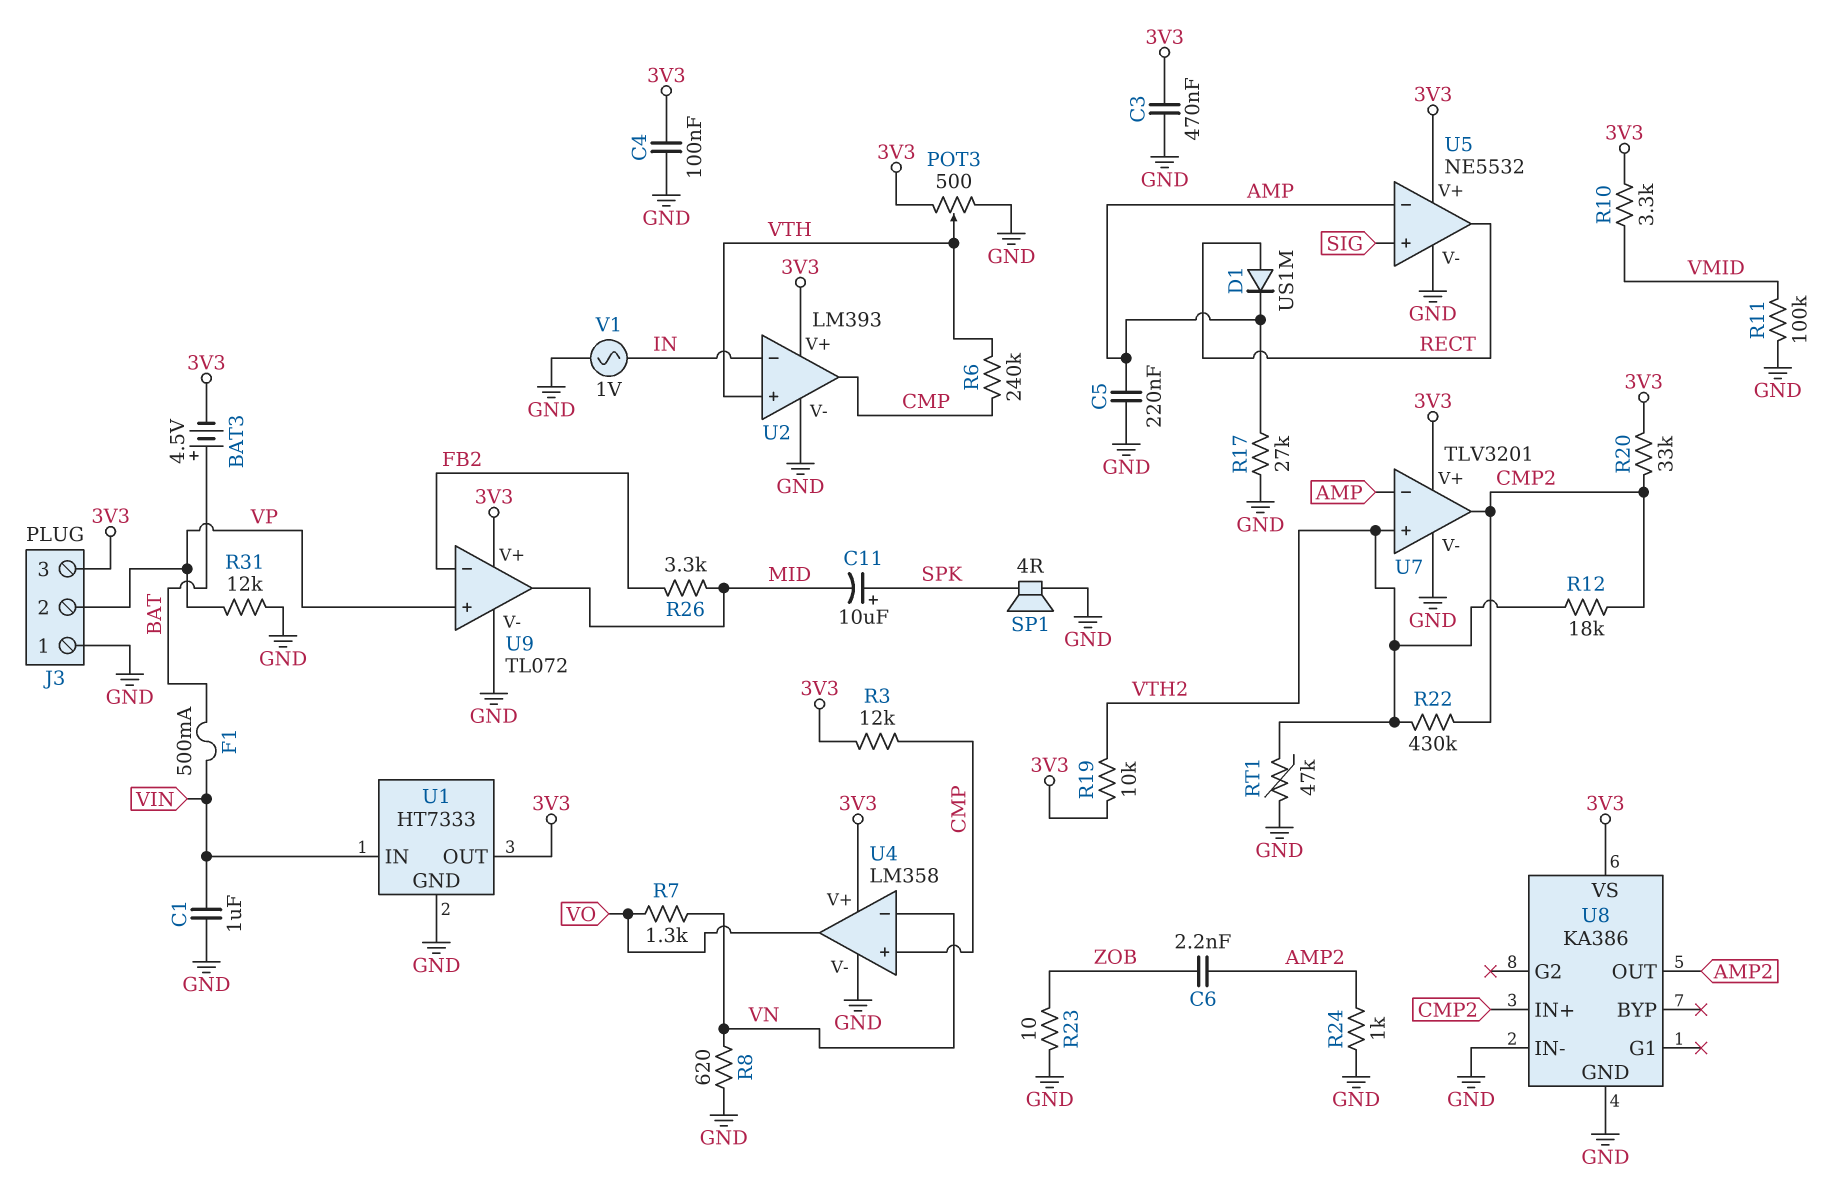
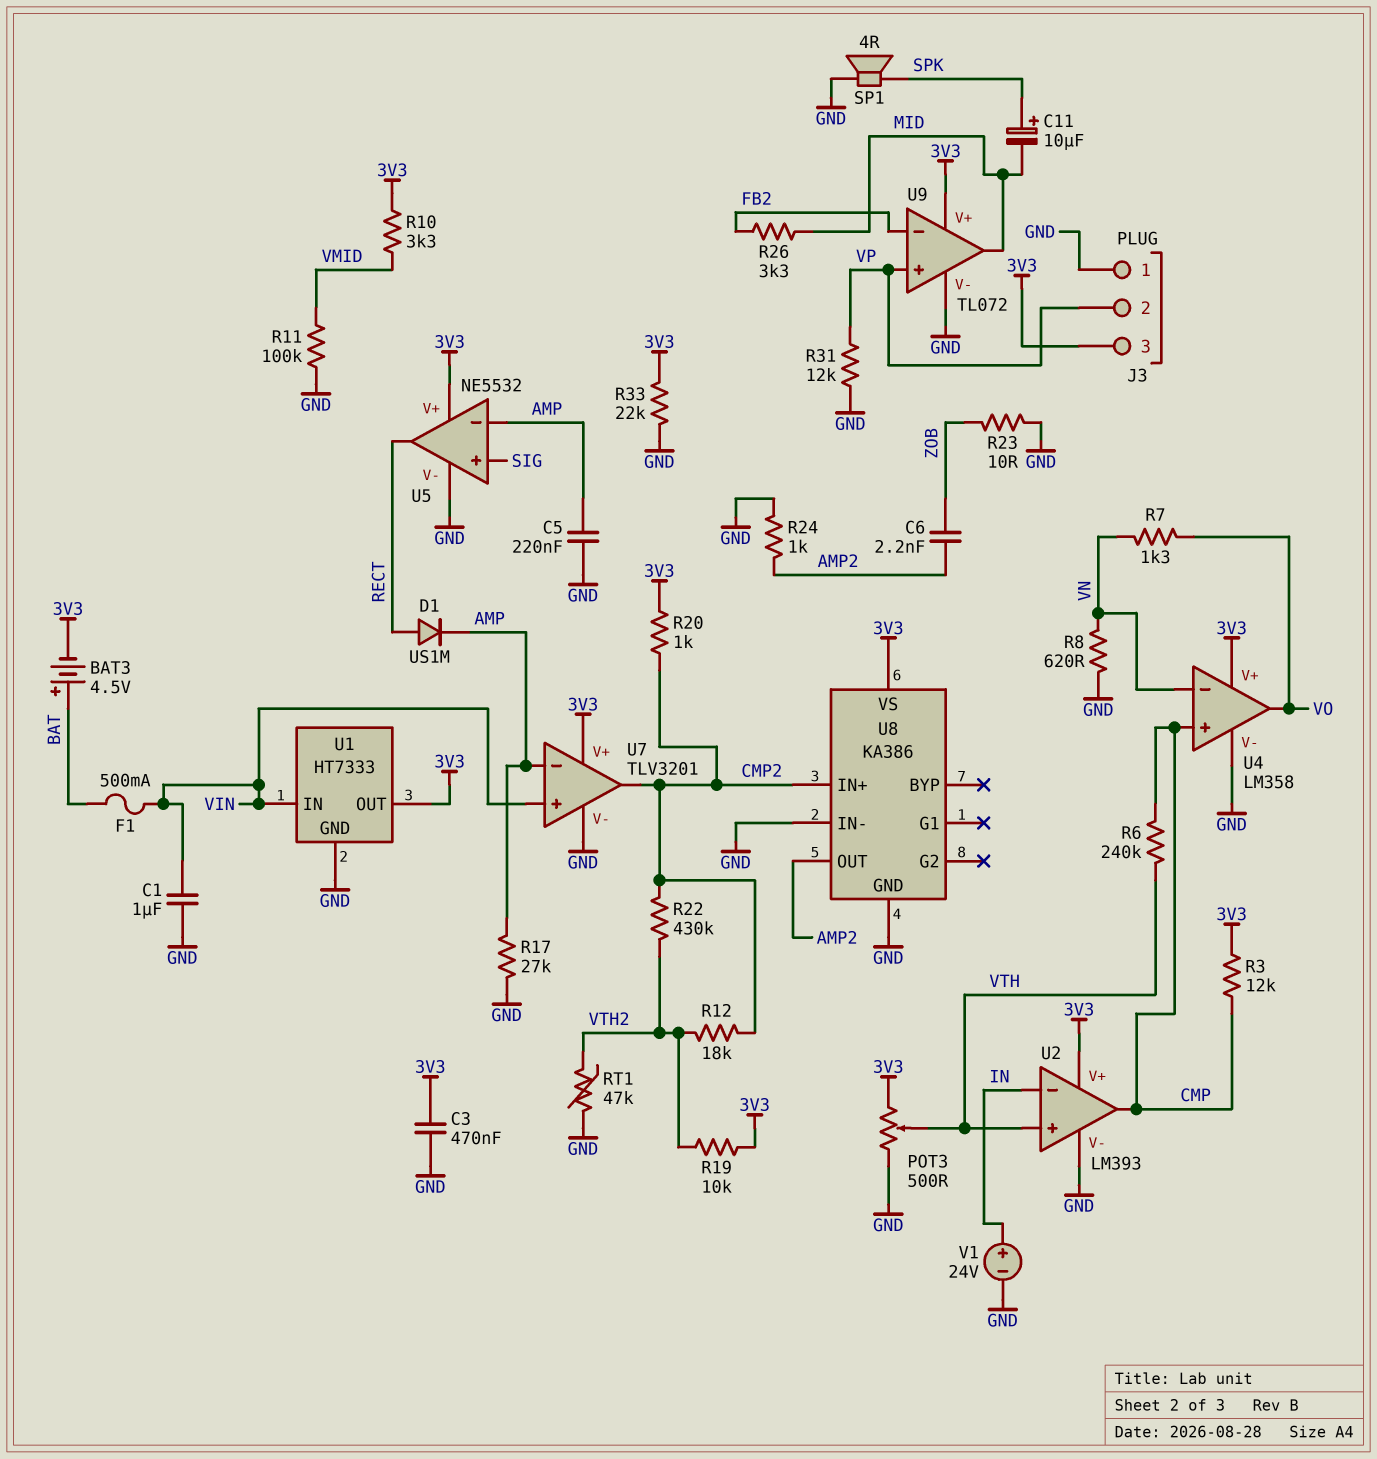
C4: 100nF (3V3, GND) -> none
R20: 33k (3V3, CMP2) -> 1k (3V3, CMP2)
R33: none -> 22k (3V3, GND)
U7 pin in+: VTH2 -> VIN
V1: AC 1V (GND, IN) -> 24V (plus IN, minus GND)

